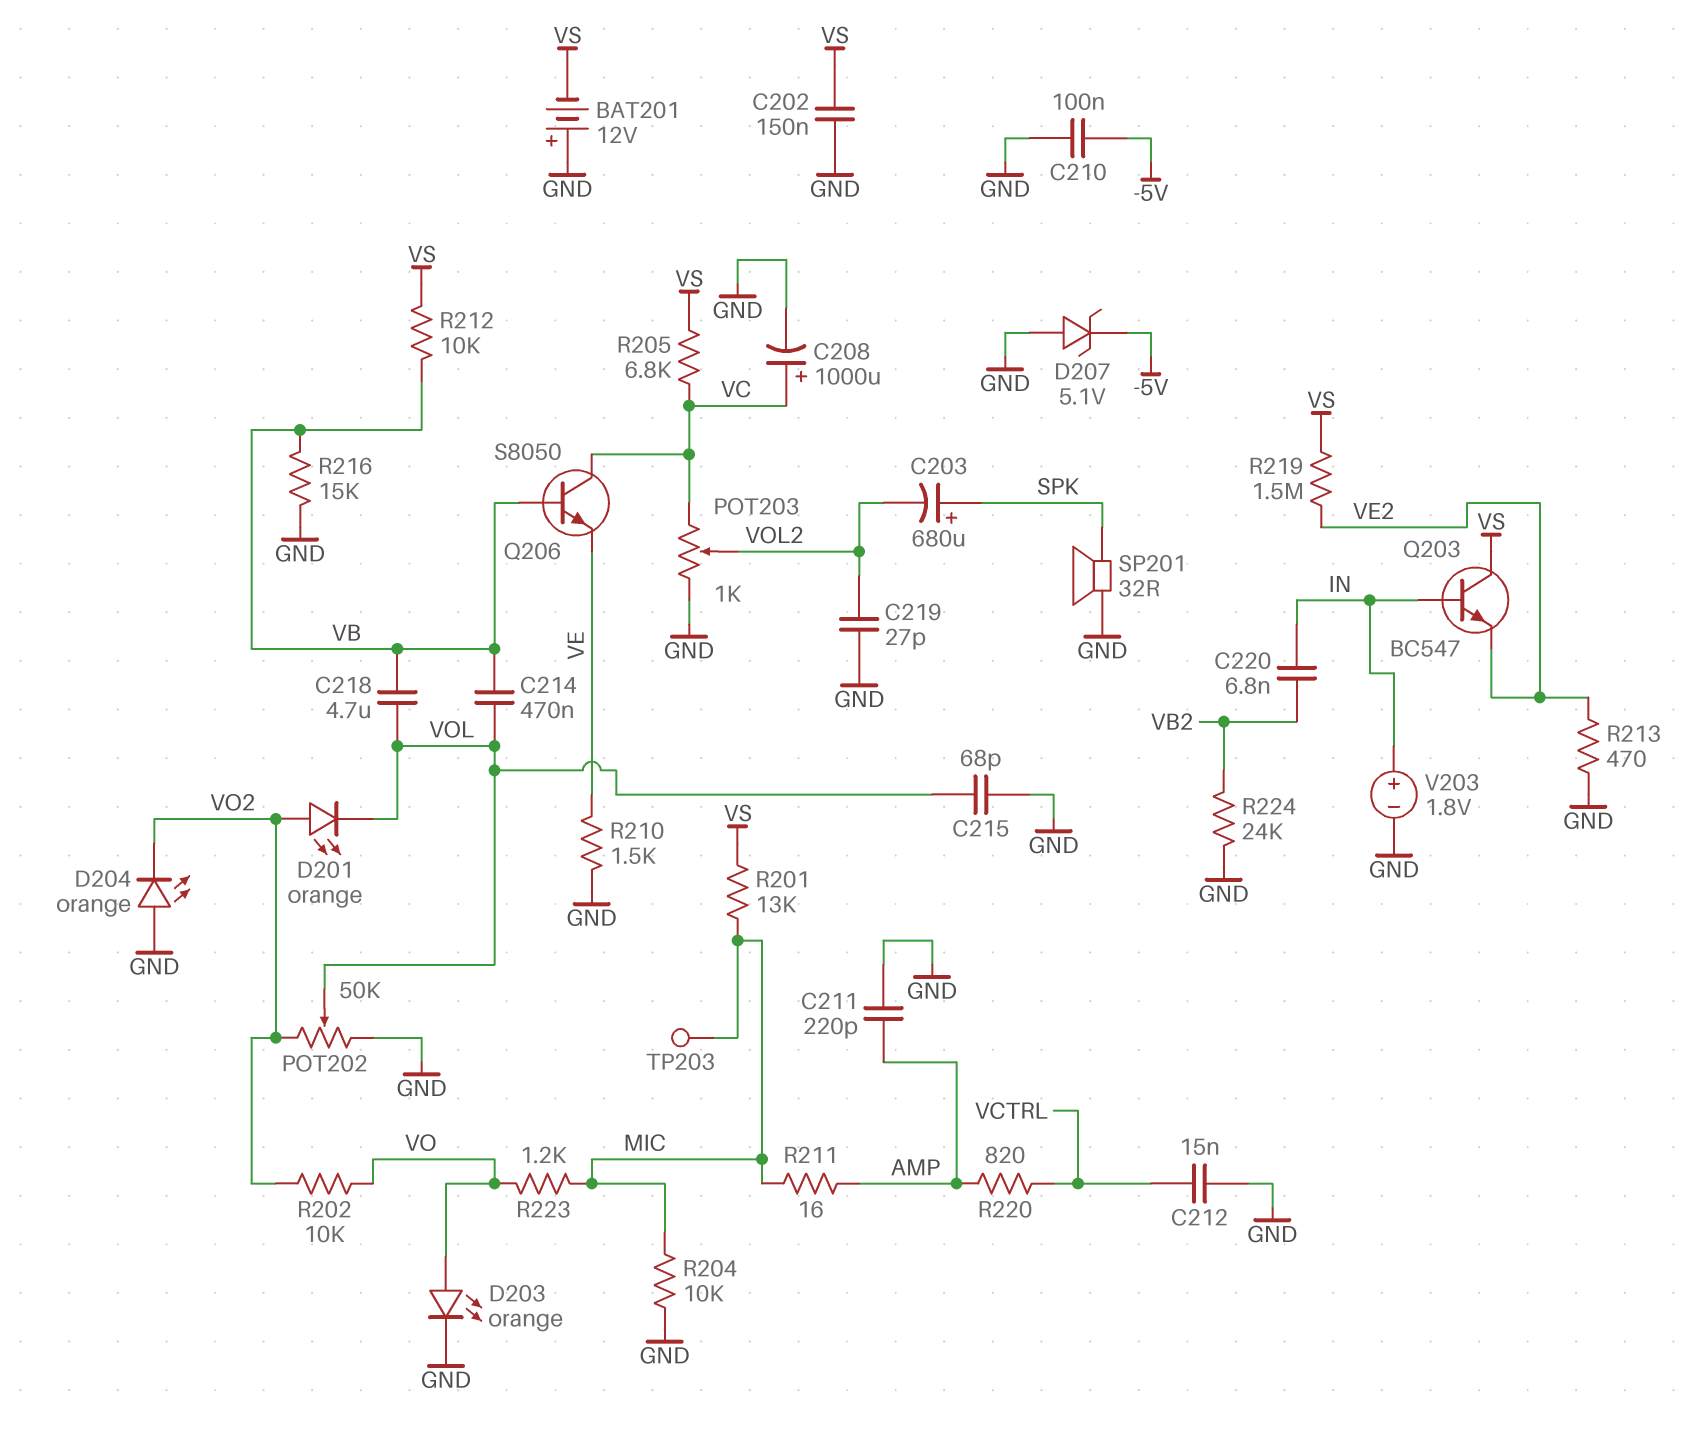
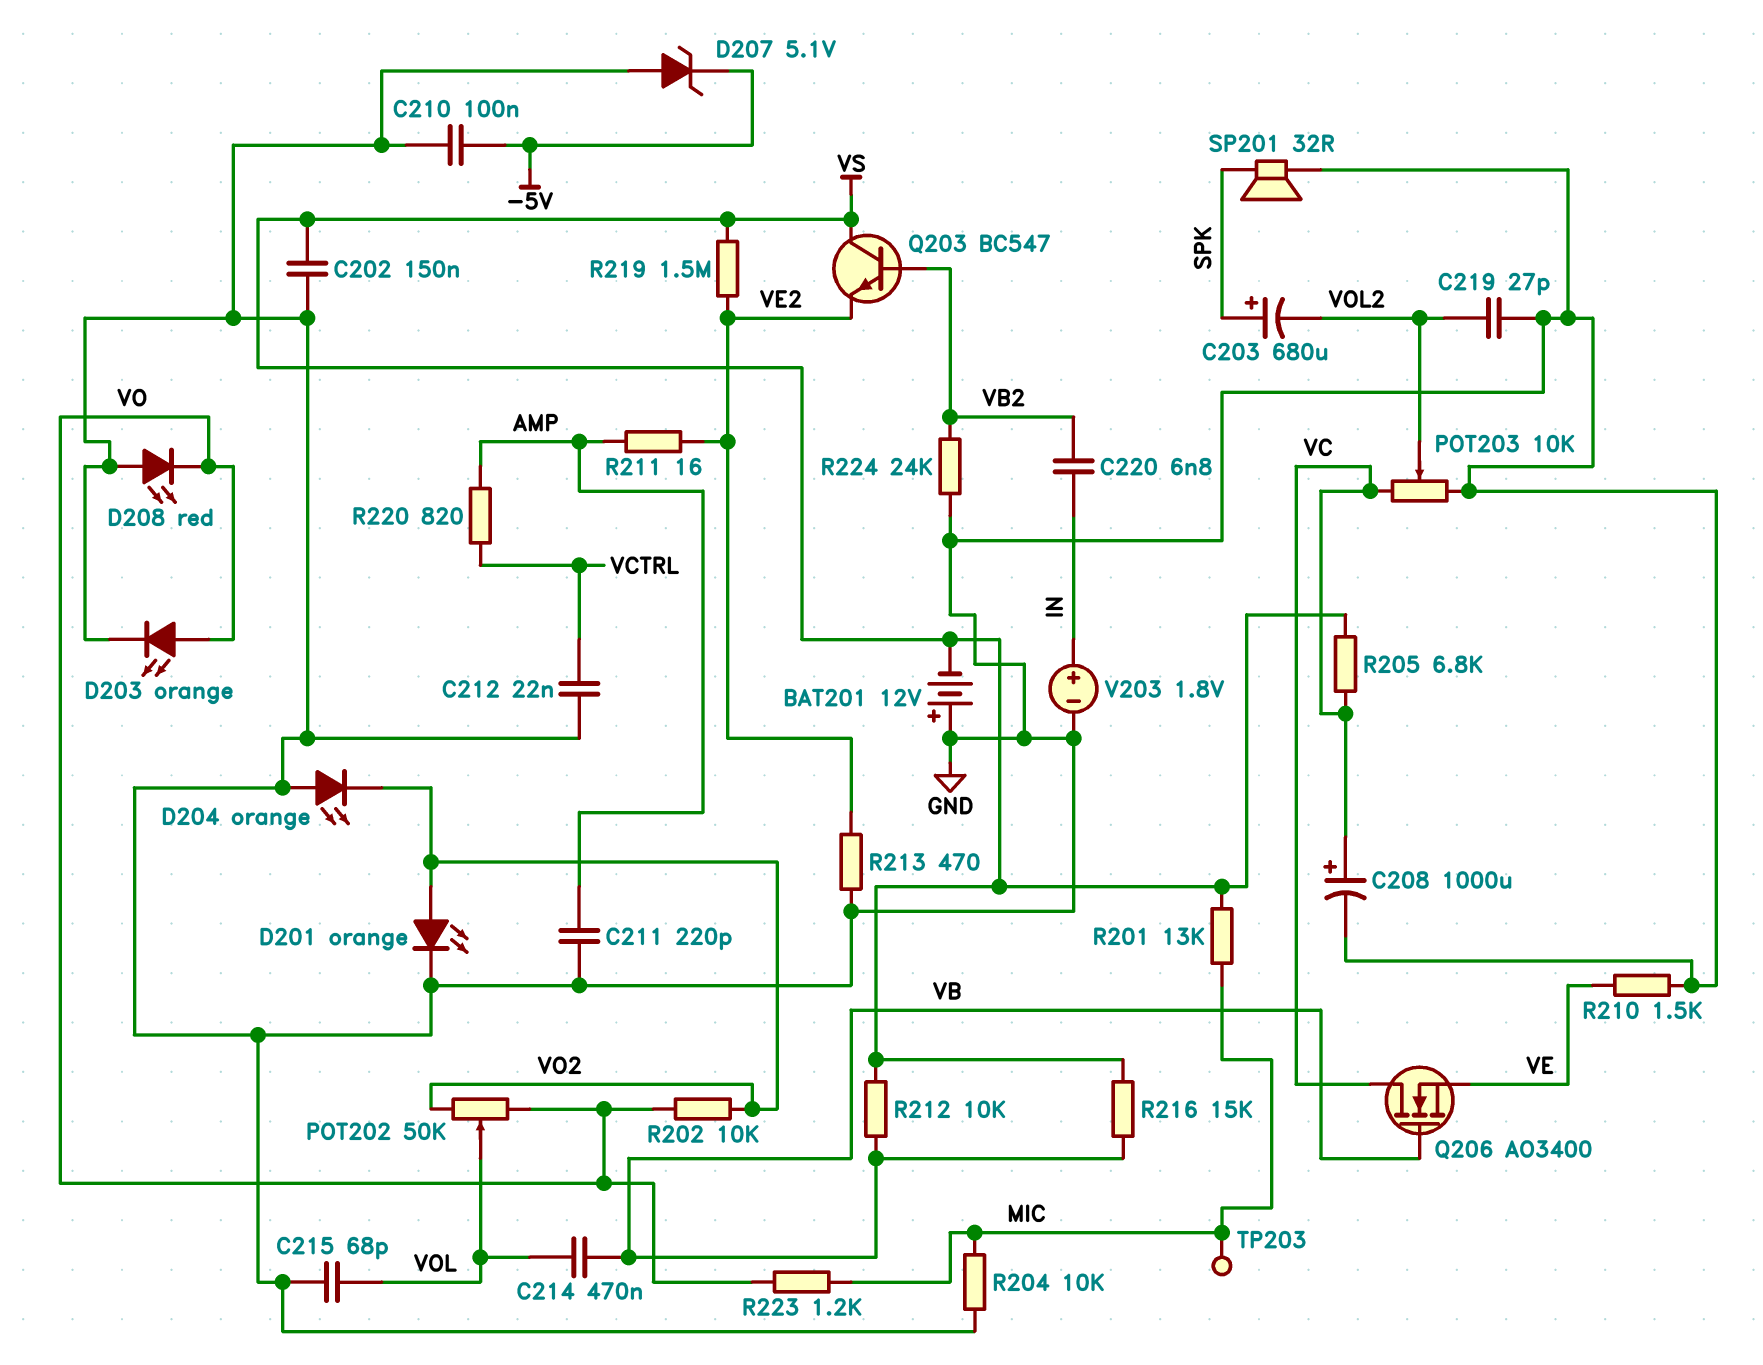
C212: 15nF (GND, VCTRL) -> 22nF (GND, VCTRL)
C218: 4.7uF (VB, VOL) -> none
D201: LED orange (A VO2, K VOL) -> LED orange (A VO2, K GND)
D208: none -> LED red (A GND, K VO)
POT202: 50k (GND, VO2, wiper VOL) -> 50k (VO, VO2, wiper VOL)
POT203: 1k (GND, VC, wiper VOL2) -> 10k (GND, VC, wiper VOL2)
Q203: NPN BC547 (B IN, C VS, E VE2) -> NPN BC547 (B VB2, C VS, E VE2)
Q206: NPN S8050 (B VB, C VC, E VE) -> NMOS AO3400 (G VB, D VC, S VE)
R211: 16 (AMP, MIC) -> 16 (AMP, VE2)
R216: 15k (GND, VB) -> 15k (VB, VS)

